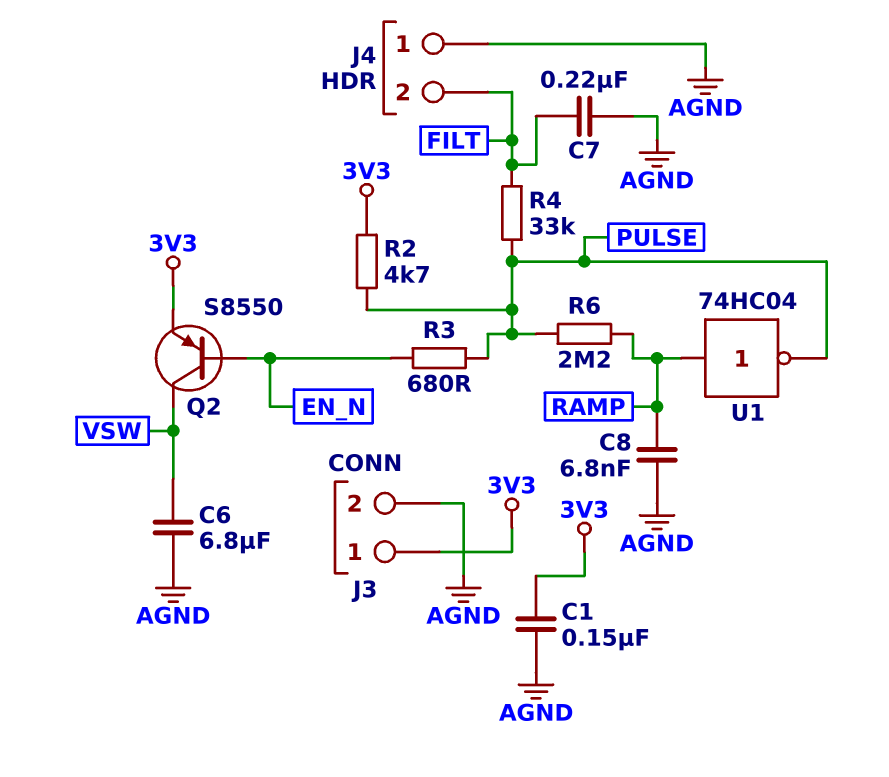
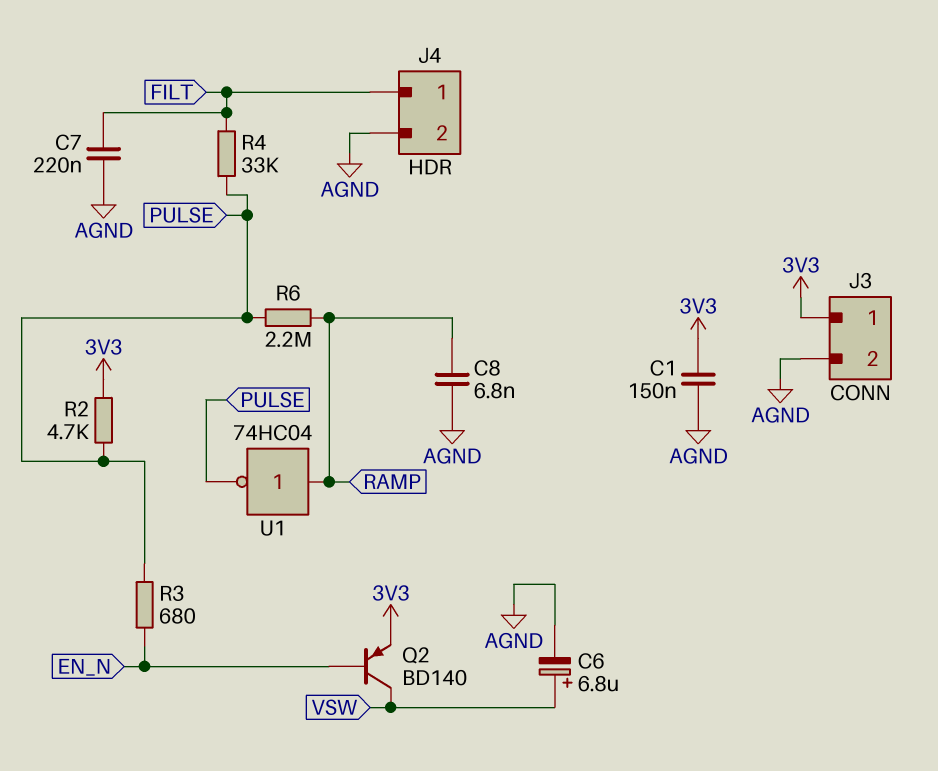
C6: 6.8uF (AGND, VSW) -> 6.8uF (plus VSW, minus AGND)
J4 pin 1: AGND -> FILT
J4 pin 2: FILT -> AGND
Q2: PNP S8550 (B EN_N, C VSW, E 3V3) -> PNP BD140 (B EN_N, C VSW, E 3V3)

